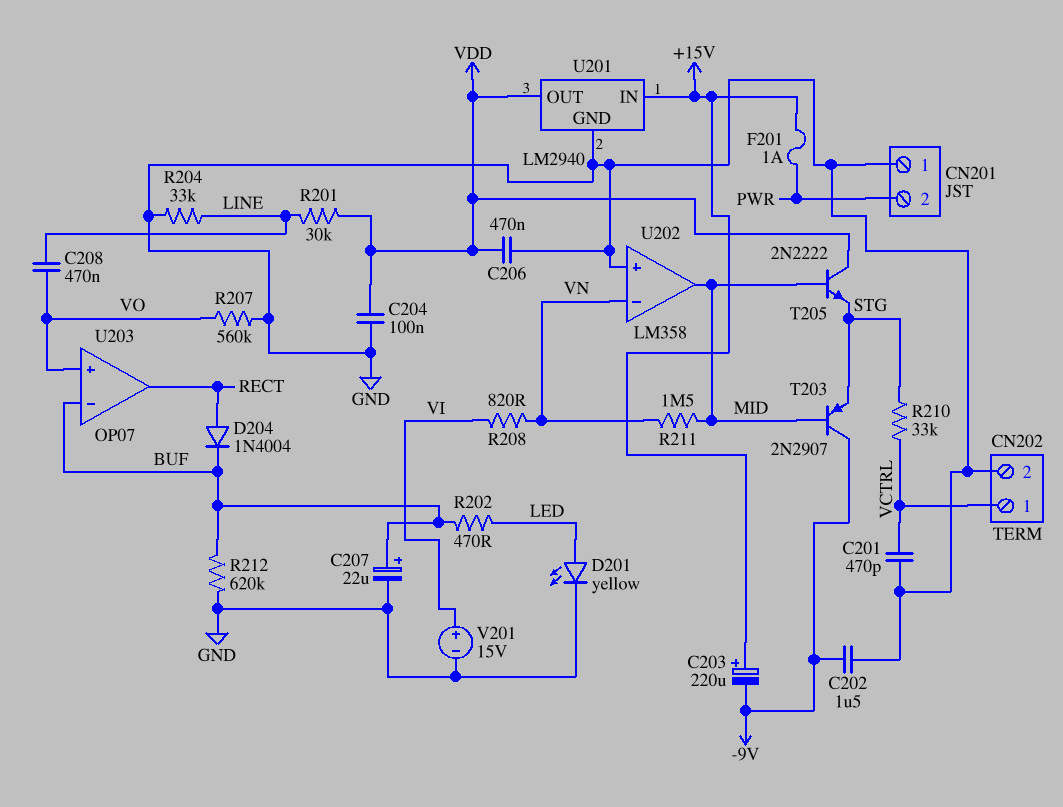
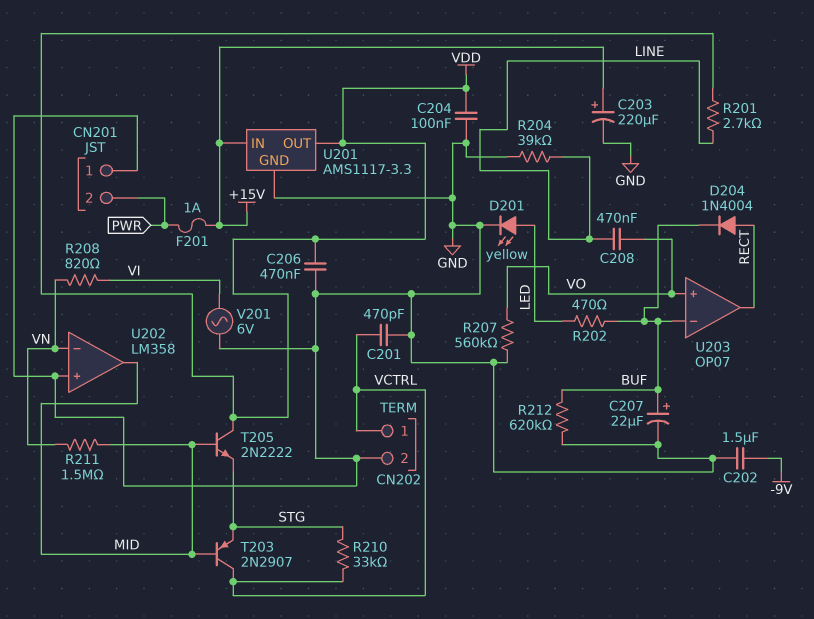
C203: 220uF (plus +15V, minus -9V) -> 220uF (plus +15V, minus GND)
R201: 30k (LINE, VDD) -> 2.7k (LINE, VDD)
R204: 33k (GND, LINE) -> 39k (GND, LINE)
T203: PNP 2N2907 (B MID, C -9V, E STG) -> PNP 2N2907 (B MID, C VCTRL, E STG)
U201: LM2940 -> AMS1117-3.3
V201: 15V (plus VI, minus GND) -> AC 6V (GND, VI)

